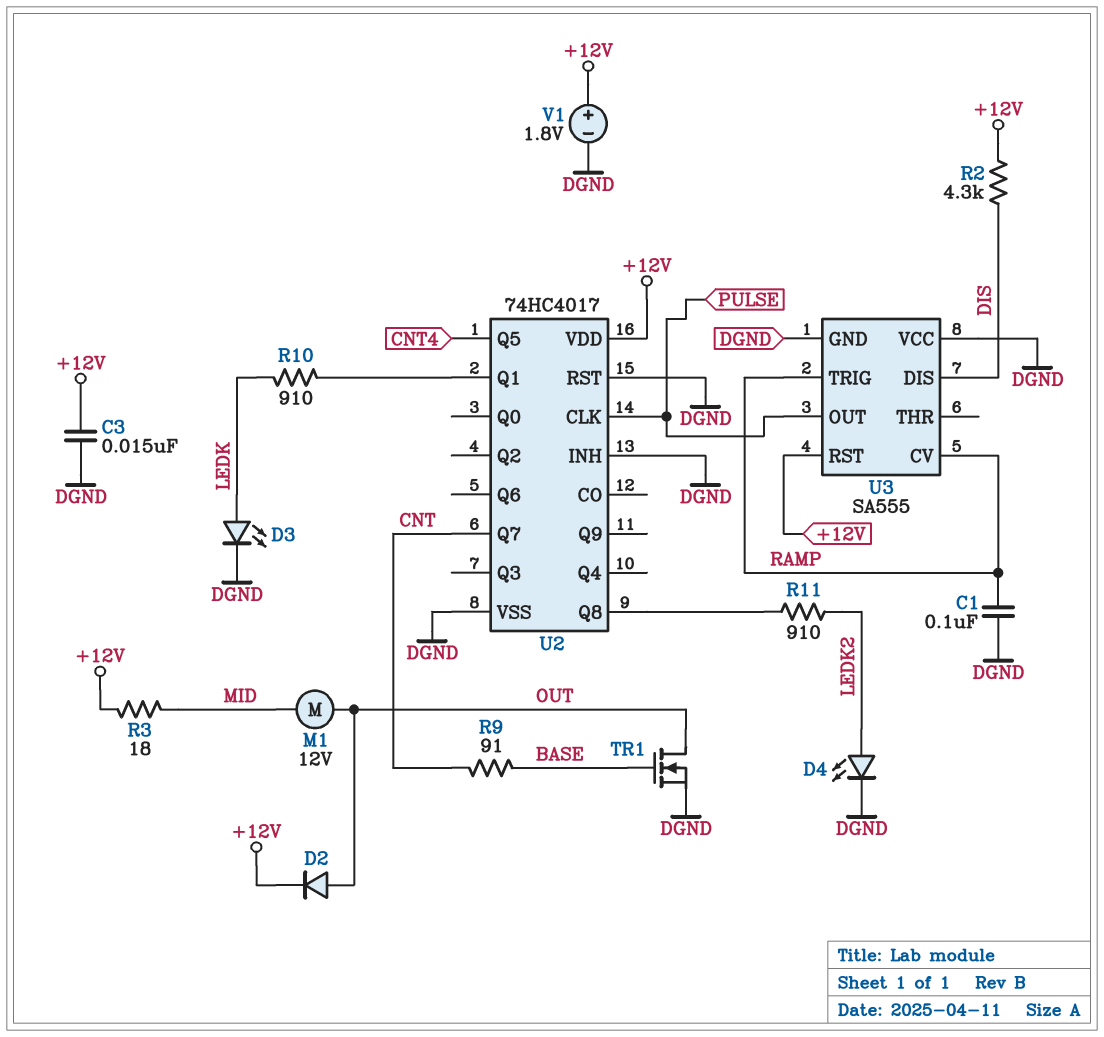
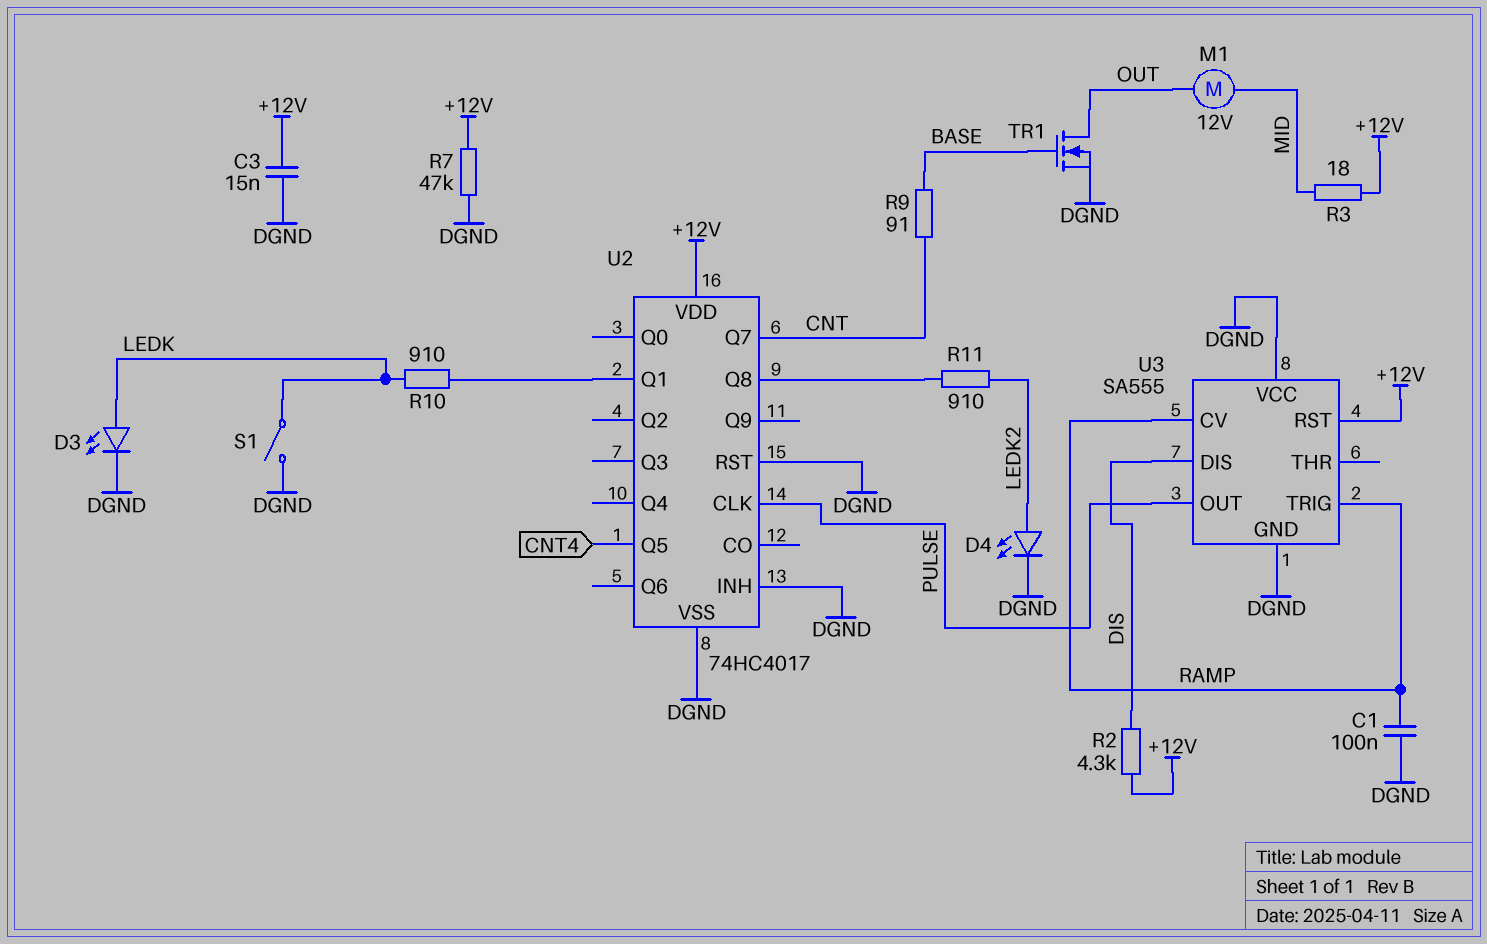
D2: diode (A OUT, K +12V) -> none
R7: none -> 47k (+12V, DGND)
S1: none -> switch (DGND, LEDK)
V1: 1.8V (plus +12V, minus DGND) -> none

